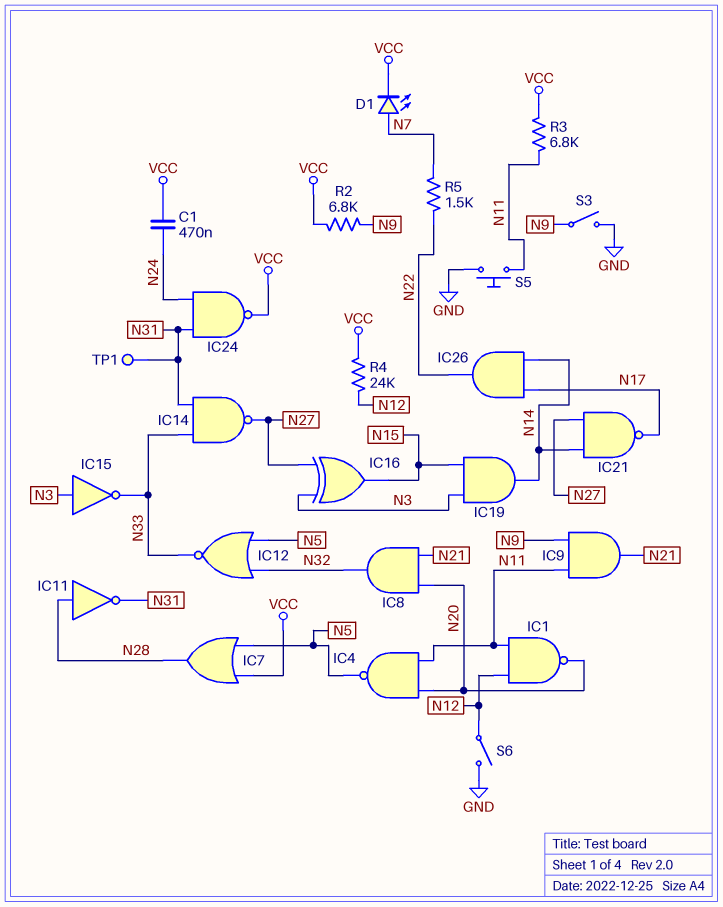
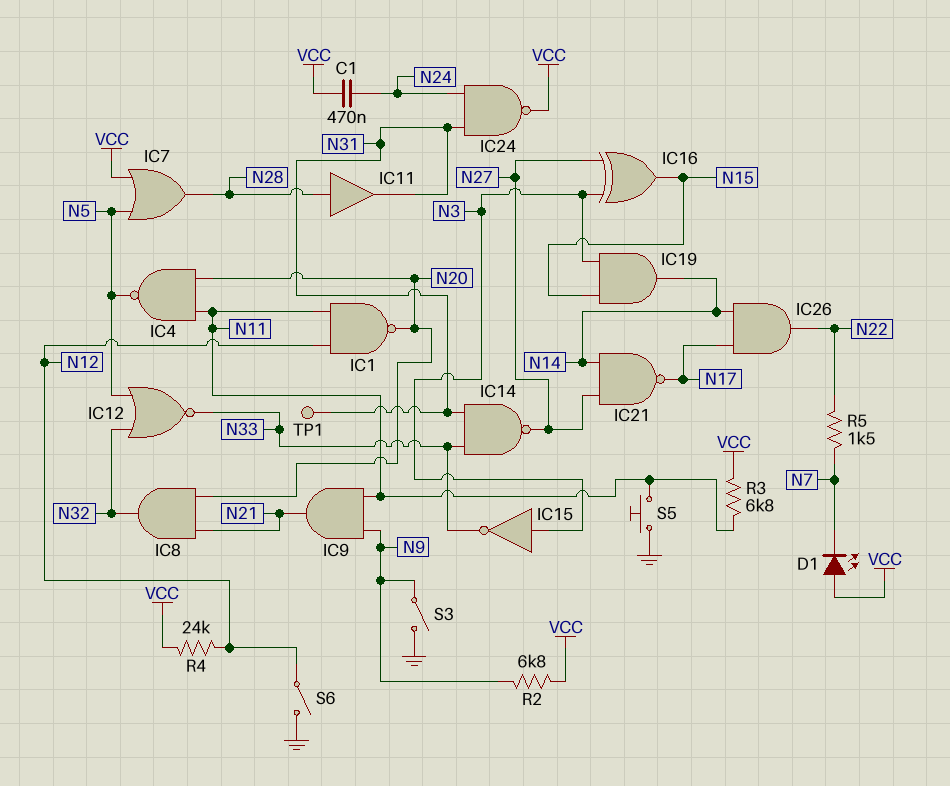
D1: LED (A N7, K VCC) -> LED (A VCC, K N7)
IC11: NOT (in N28, out N31) -> buffer (in N28, out N31)

